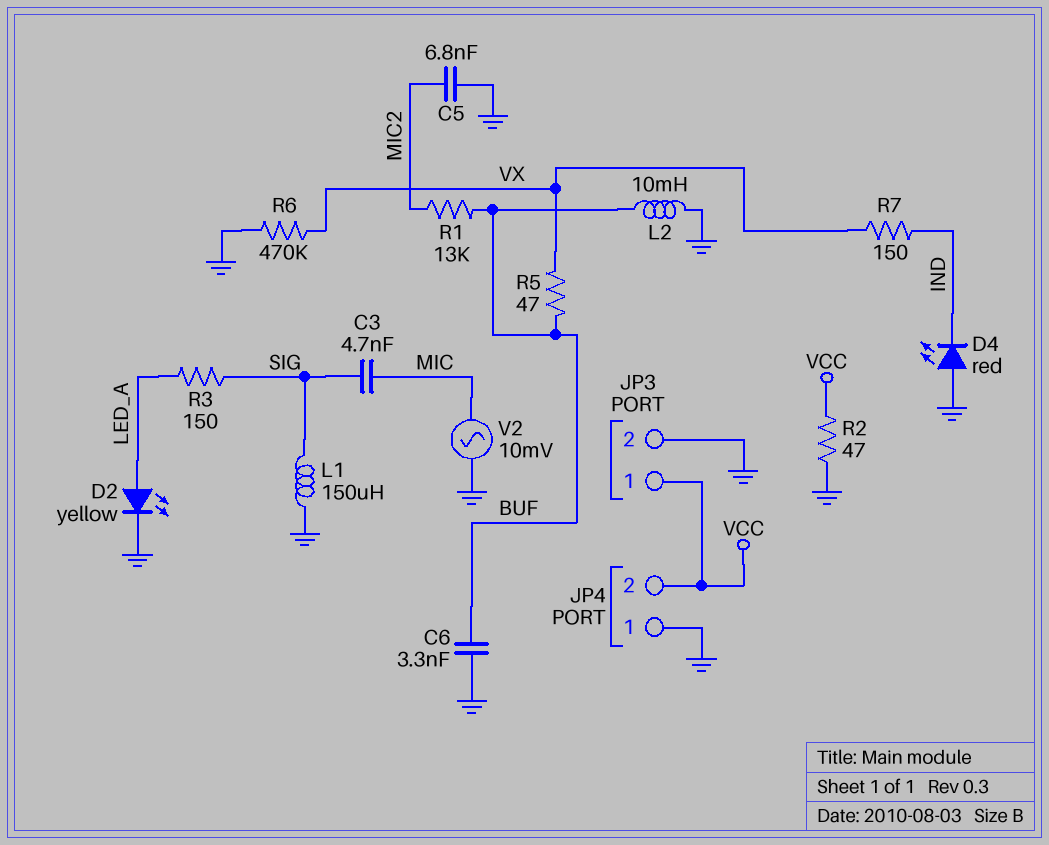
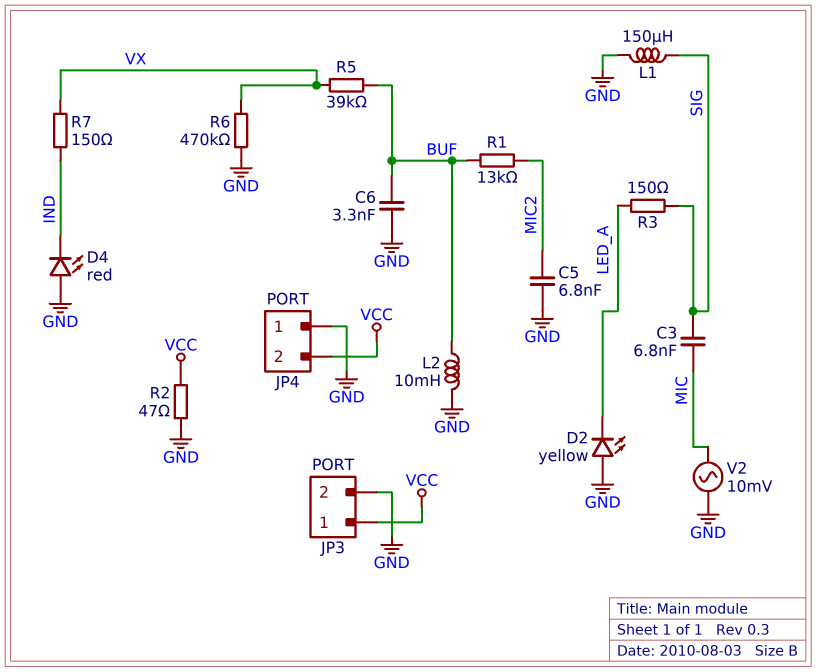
C3: 4.7nF (MIC, SIG) -> 6.8nF (MIC, SIG)
D2: LED yellow (A LED_A, K GND) -> LED yellow (A GND, K LED_A)
R5: 47 (BUF, VX) -> 39k (BUF, VX)

